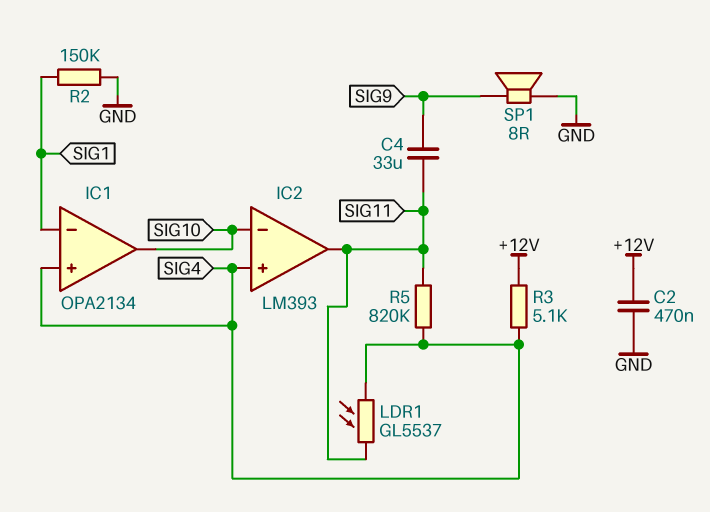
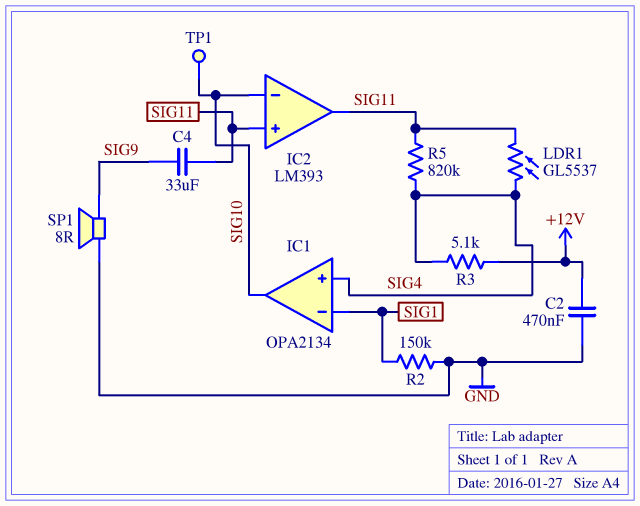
IC2 pin in+: SIG4 -> SIG11
TP1: none -> test point (SIG10)

